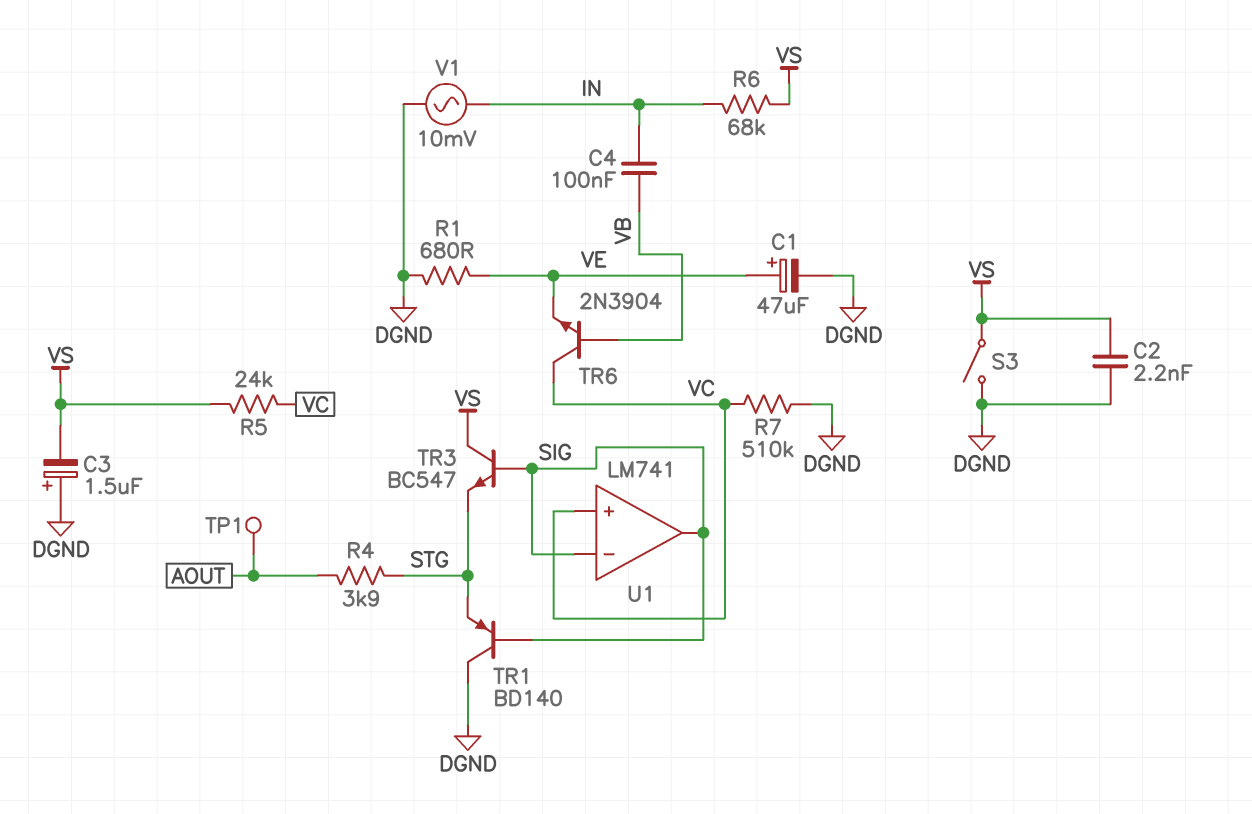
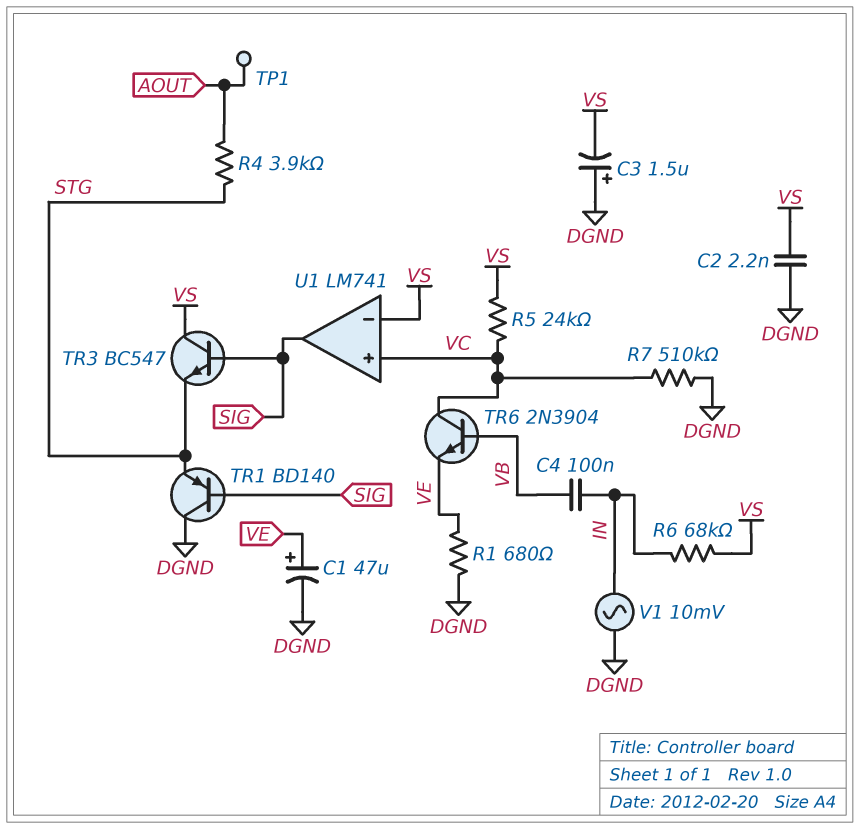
S3: switch (DGND, VS) -> none
U1 pin in-: SIG -> VS

